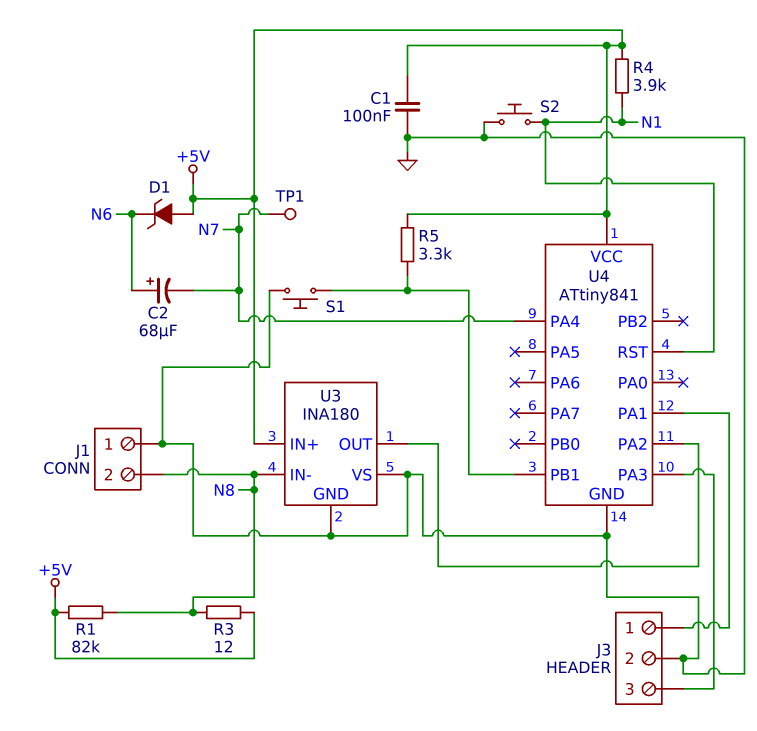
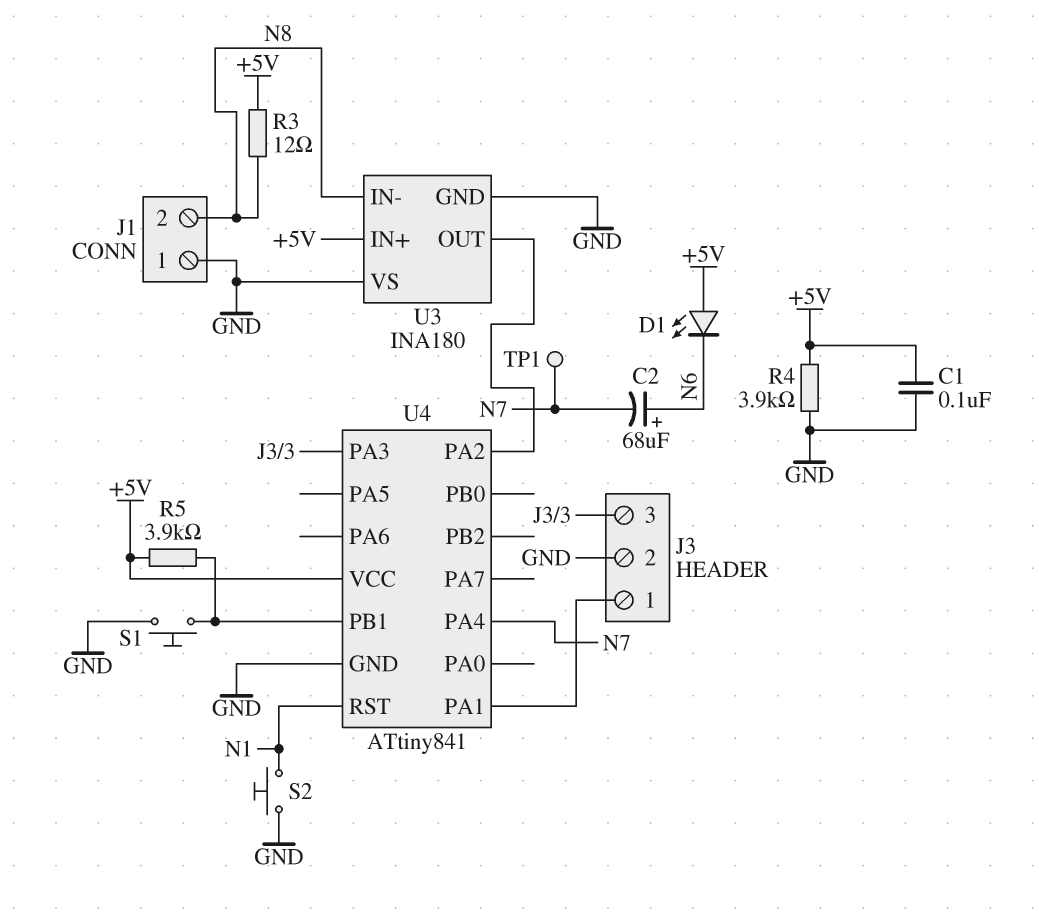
D1: zener (A +5V, K N6) -> LED (A +5V, K N6)
R1: 82k (+5V, N8) -> none
R4: 3.9k (+5V, N1) -> 3.9k (+5V, GND)
R5: 3.3k (+5V, U4/PB1) -> 3.9k (+5V, U4/PB1)

